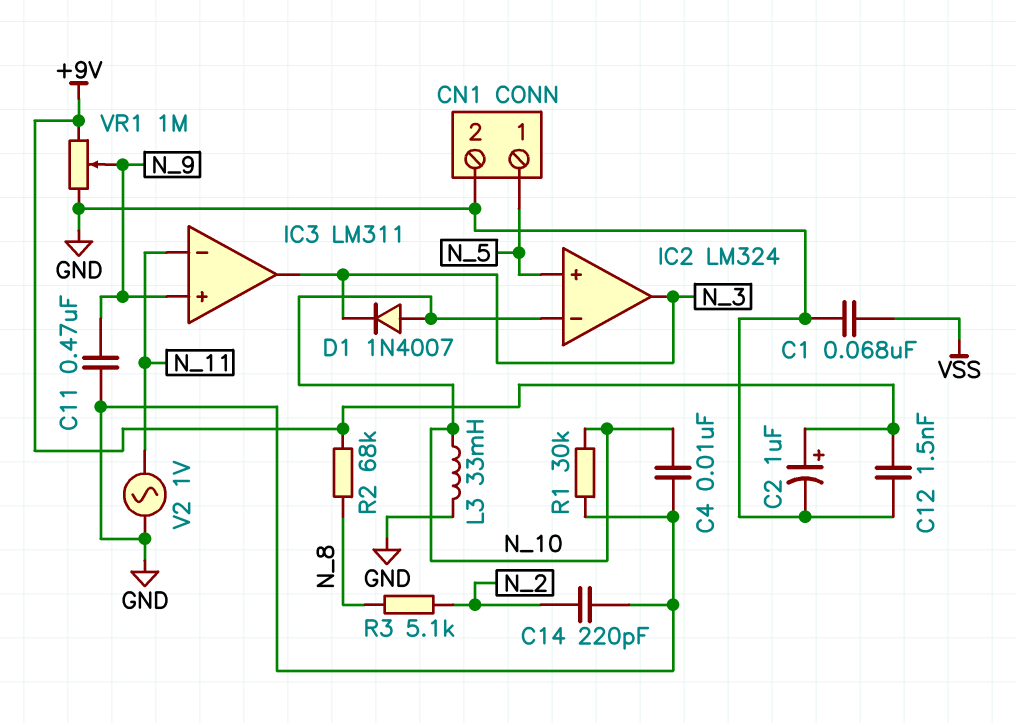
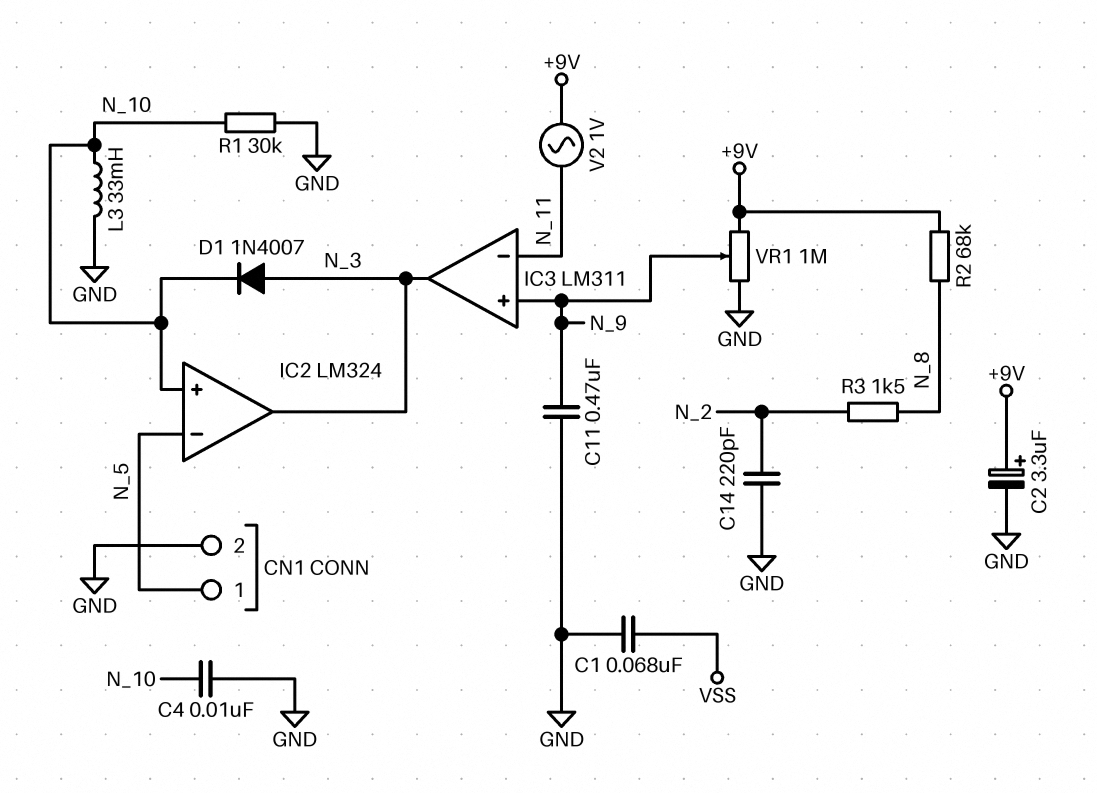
C2: 1uF (plus +9V, minus GND) -> 3.3uF (plus +9V, minus GND)
C12: 1.5nF (+9V, GND) -> none
D1: diode 1N4007 (A N_10, K N_3) -> diode 1N4007 (A N_3, K N_10)
IC2 pin in+: N_5 -> N_10
IC2 pin in-: N_10 -> N_5
R3: 5.1k (N_2, N_8) -> 1.5k (N_2, N_8)
V2: AC 1V (GND, N_11) -> AC 1V (+9V, N_11)

